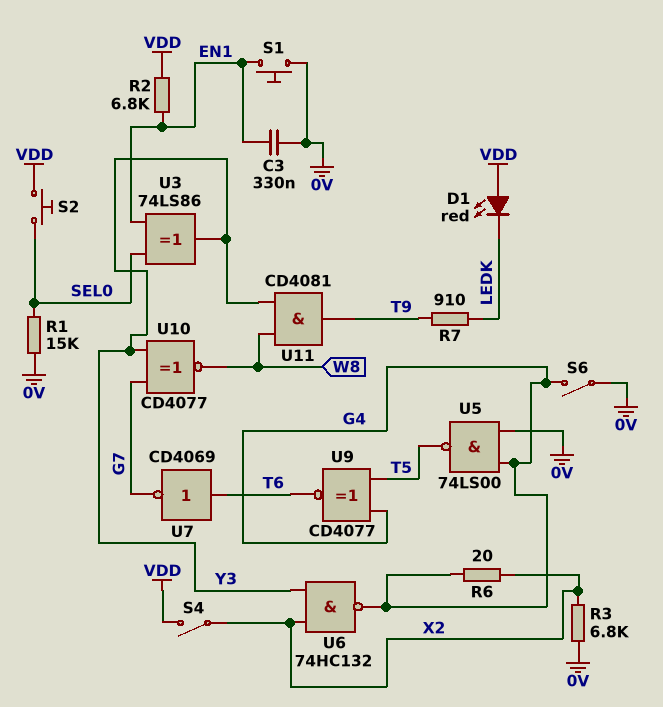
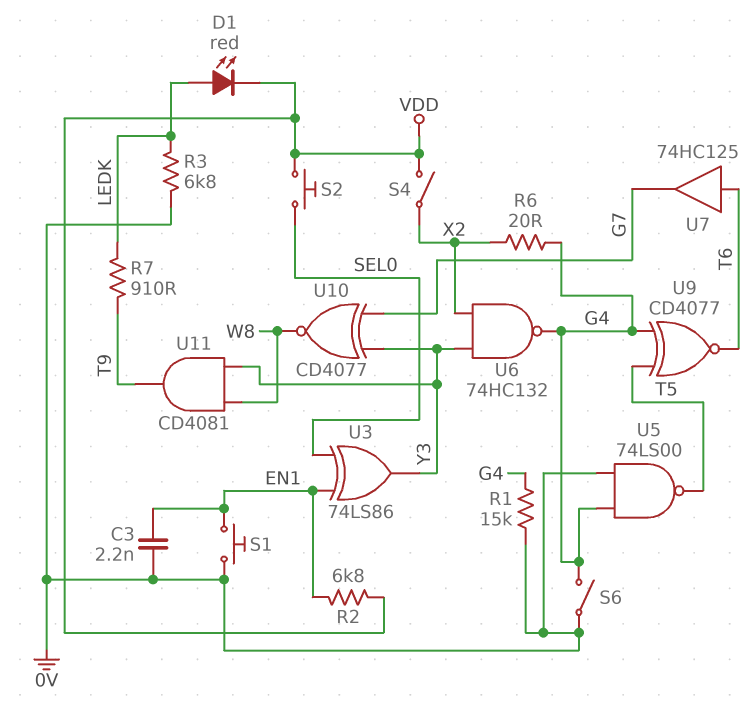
C3: 330nF (0V, EN1) -> 2.2nF (0V, EN1)
D1: LED red (A VDD, K LEDK) -> LED red (A LEDK, K VDD)
R1: 15k (0V, SEL0) -> 15k (0V, G4)
R3: 6.8k (0V, X2) -> 6.8k (0V, LEDK)
U7: NOT CD4069 (in T6, out G7) -> buffer 74HC125 (in T6, out G7)

